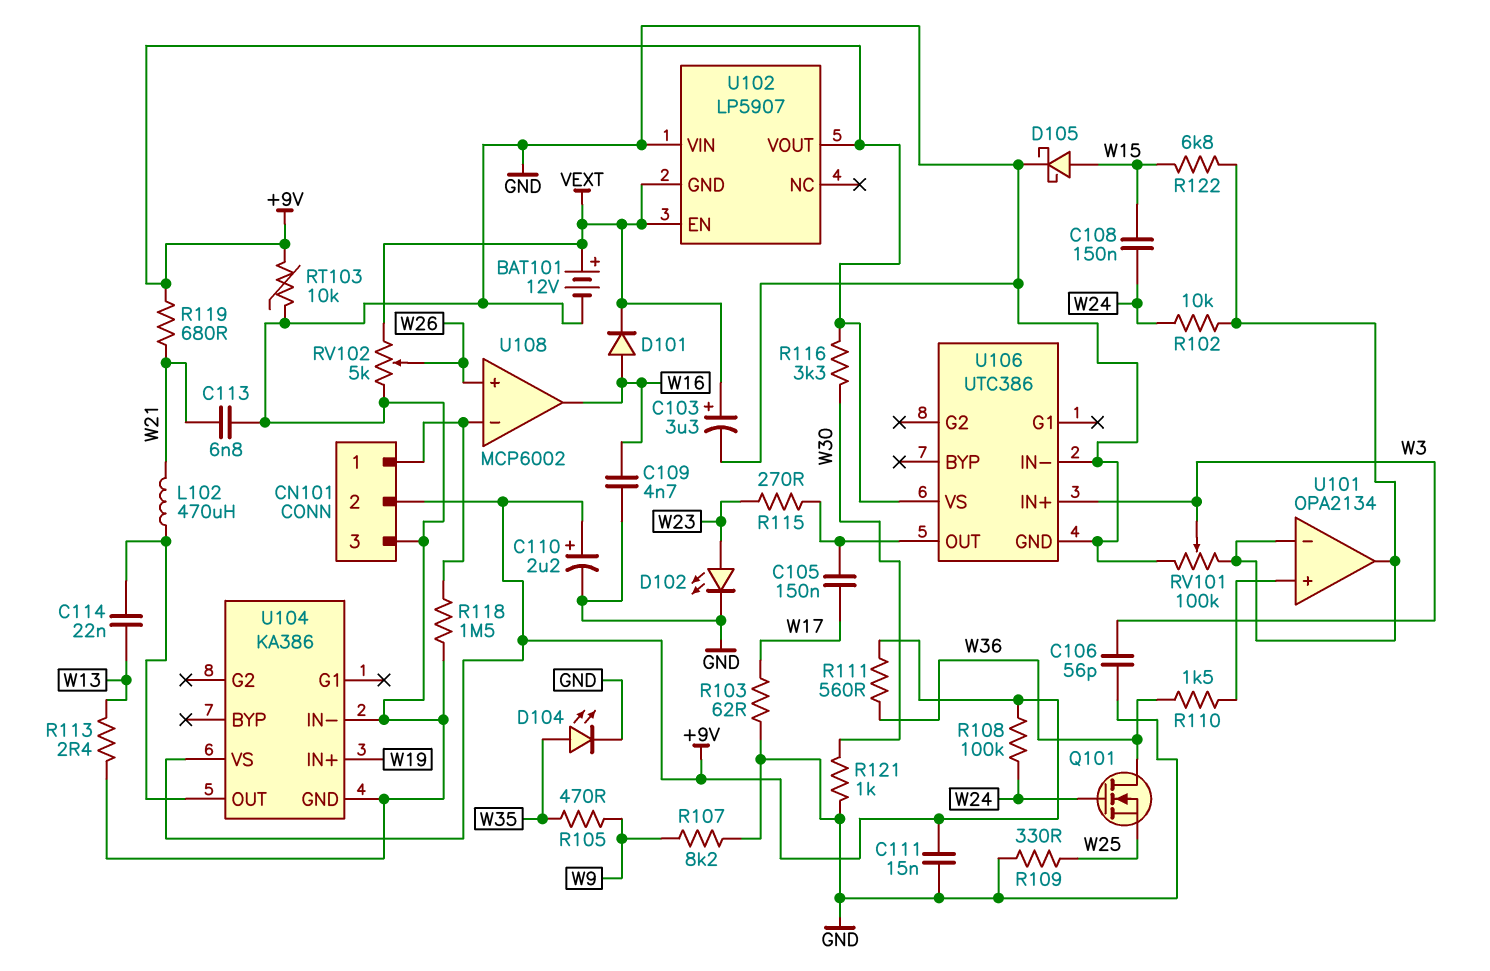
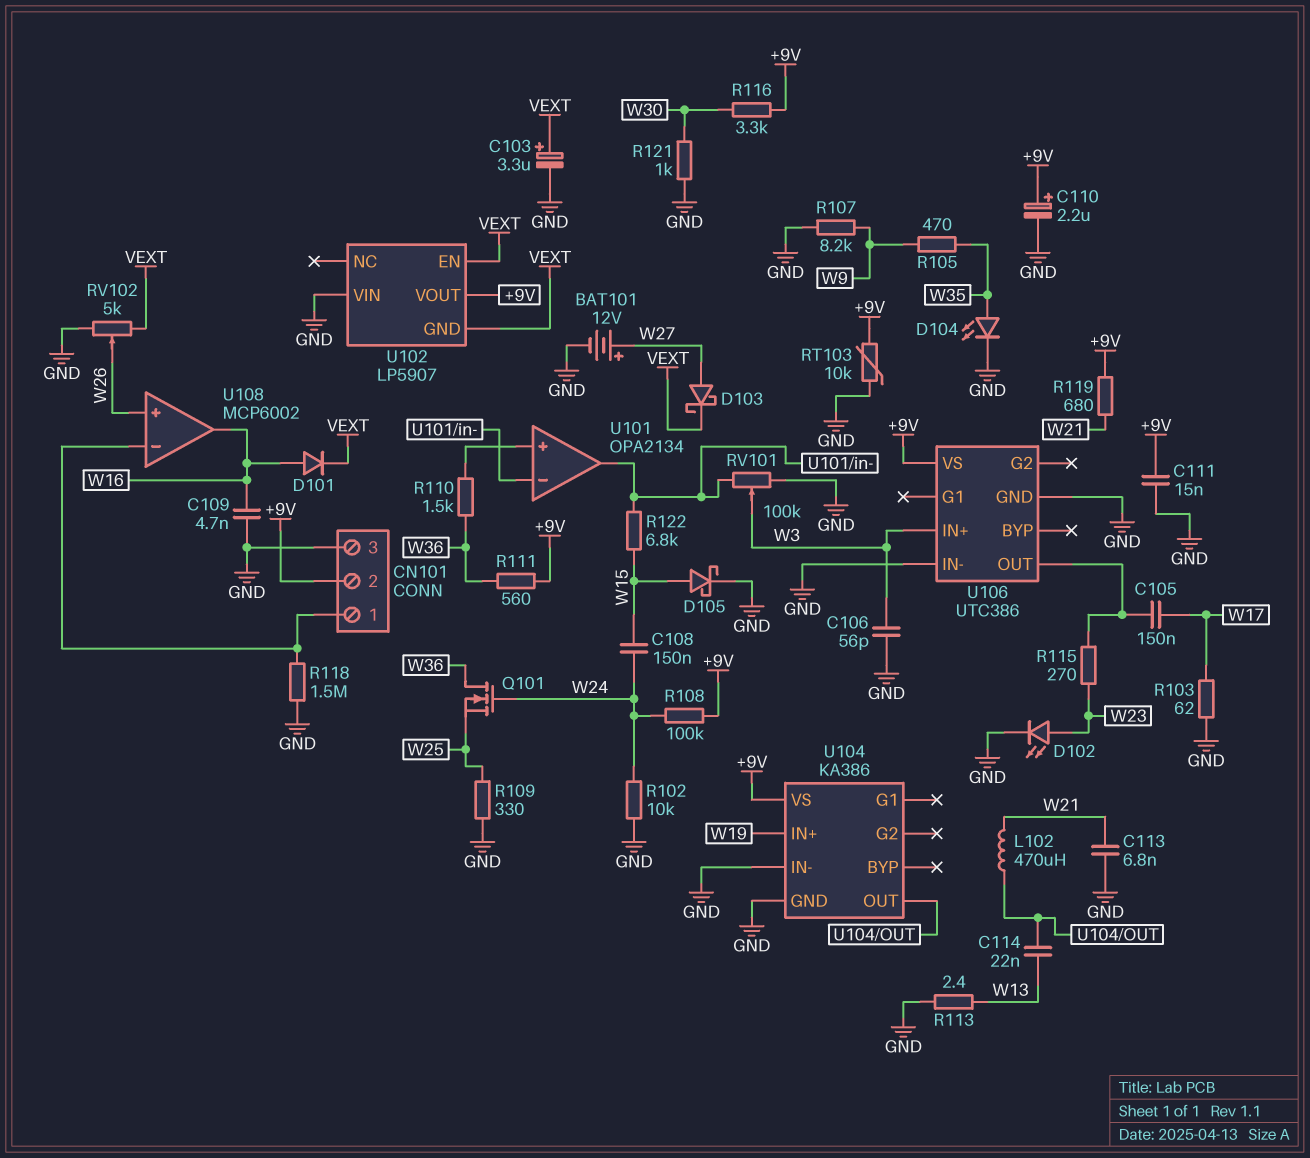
BAT101: 12V (plus VEXT, minus GND) -> 12V (plus W27, minus GND)
D103: none -> schottky (A W27, K VEXT)
R102: 10k (U101/in-, W24) -> 10k (GND, W24)

